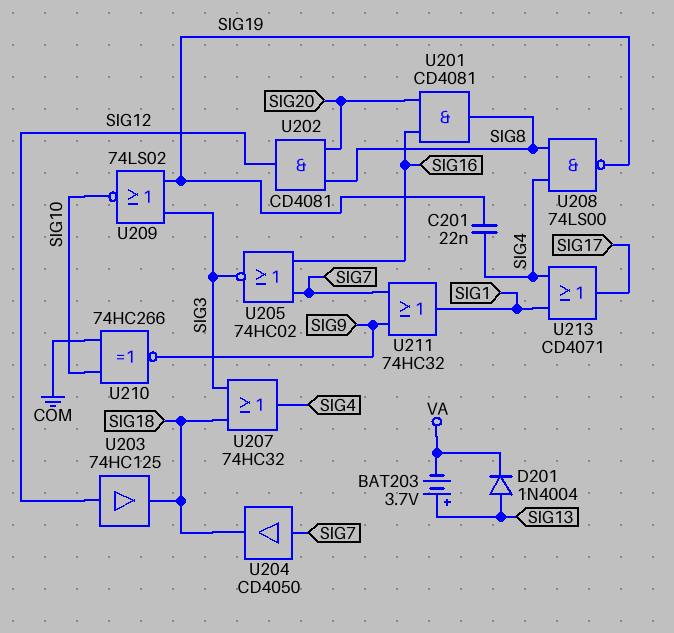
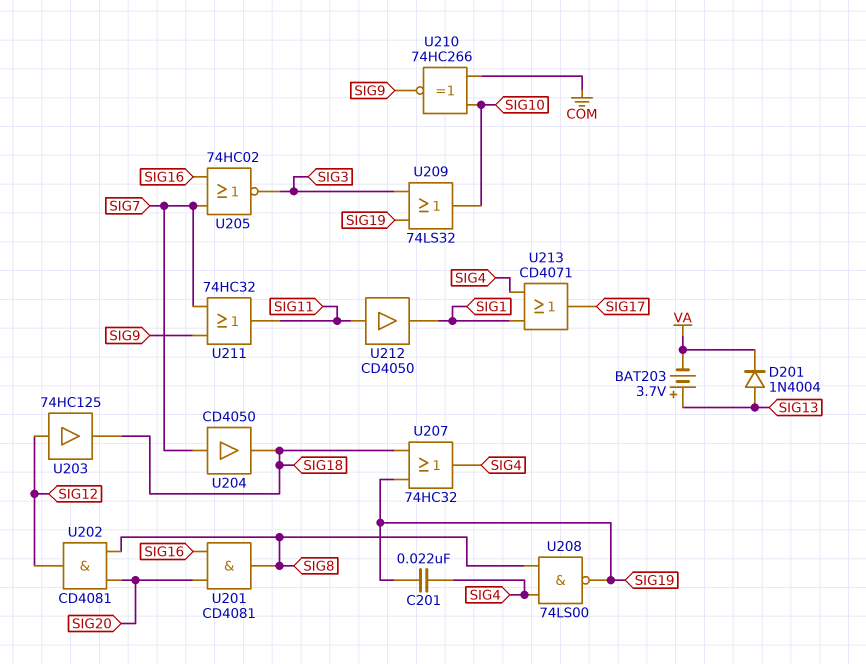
U207: OR 74HC32 (in SIG3, in SIG18, out SIG4) -> OR 74HC32 (in SIG18, in SIG19, out SIG4)
U209: NOR 74LS02 (in SIG3, in SIG19, out SIG10) -> OR 74LS32 (in SIG3, in SIG19, out SIG10)
U211: OR 74HC32 (in SIG7, in SIG9, out SIG1) -> OR 74HC32 (in SIG7, in SIG9, out SIG11)
U212: none -> buffer CD4050 (in SIG11, out SIG1)

